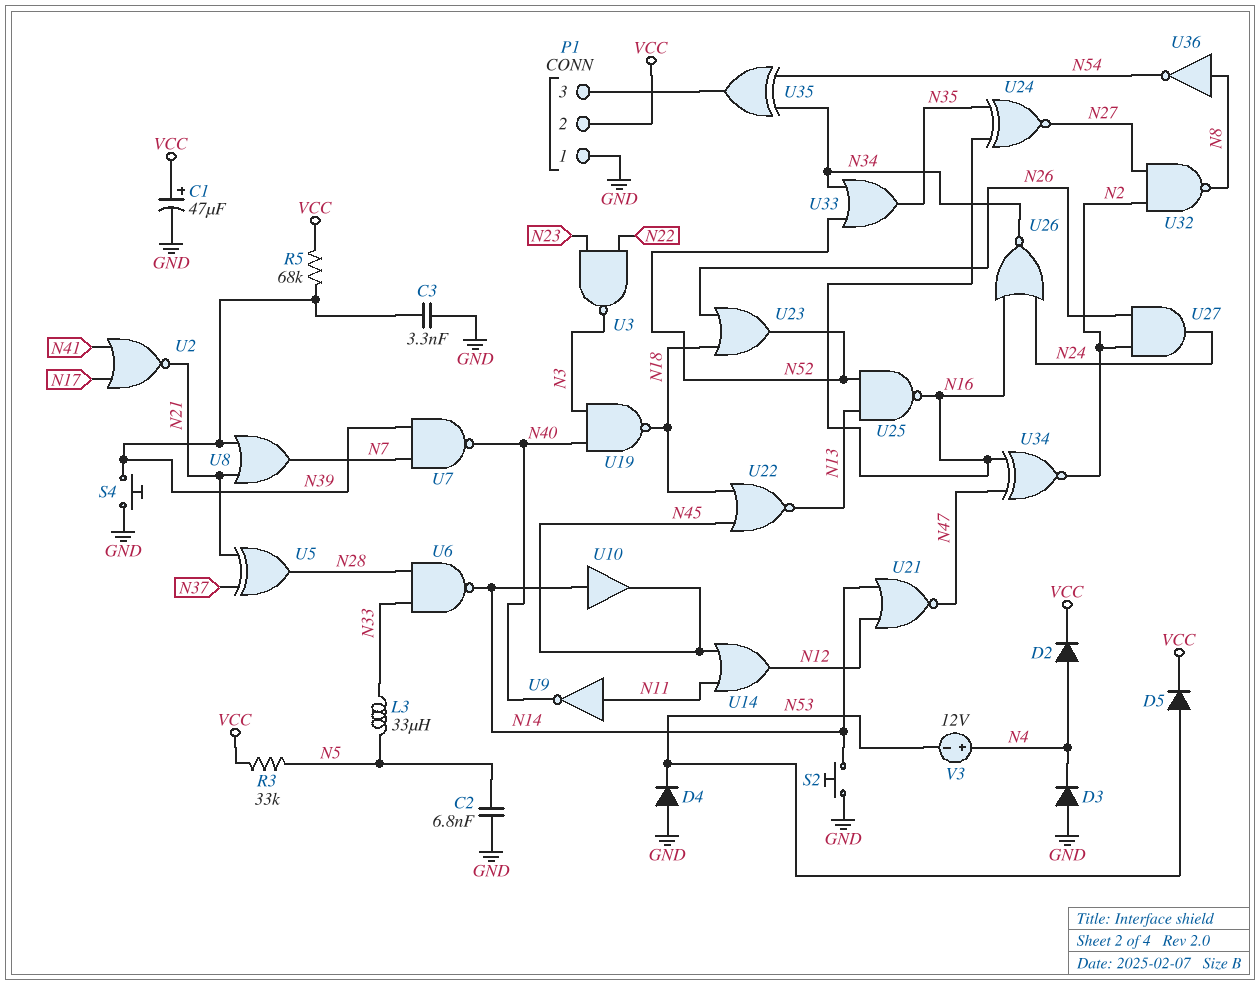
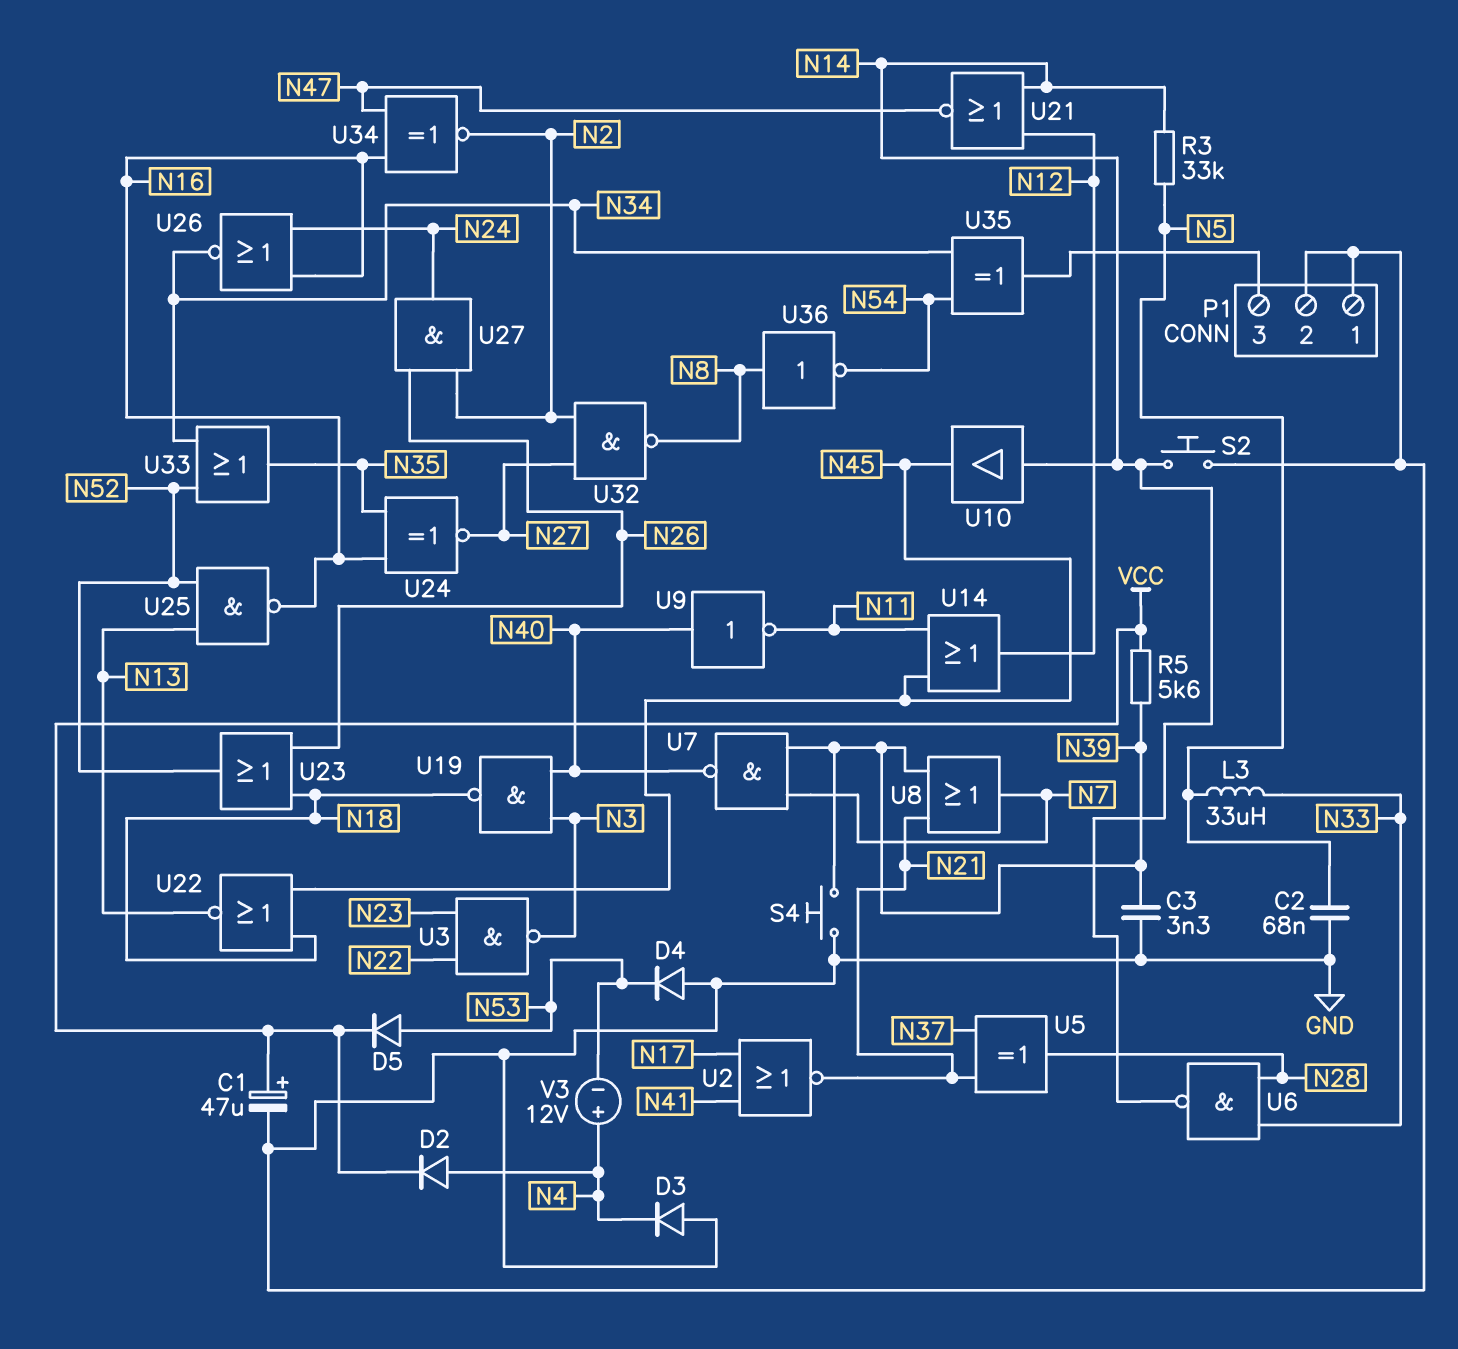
C2: 6.8nF (GND, N5) -> 68nF (GND, N5)
P1 pin 2: VCC -> GND
R3: 33k (N5, VCC) -> 33k (N5, N14)
R5: 68k (N39, VCC) -> 5.6k (N39, VCC)
U9: NOT (in N11, out N40) -> NOT (in N40, out N11)

